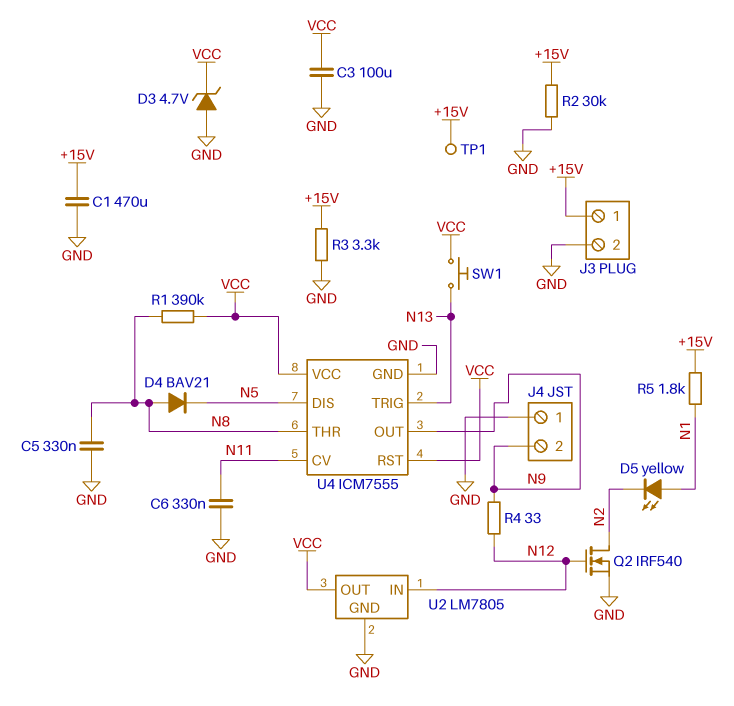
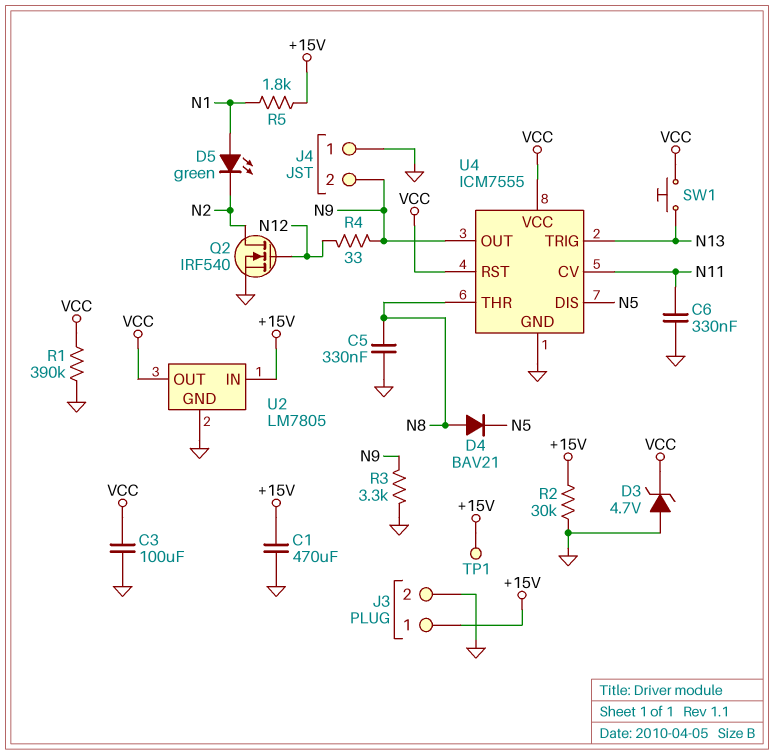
D5: LED yellow (A N1, K N2) -> LED green (A N1, K N2)
R1: 390k (N8, VCC) -> 390k (GND, VCC)
R3: 3.3k (+15V, GND) -> 3.3k (GND, N9)
U2 pin IN: N12 -> +15V

